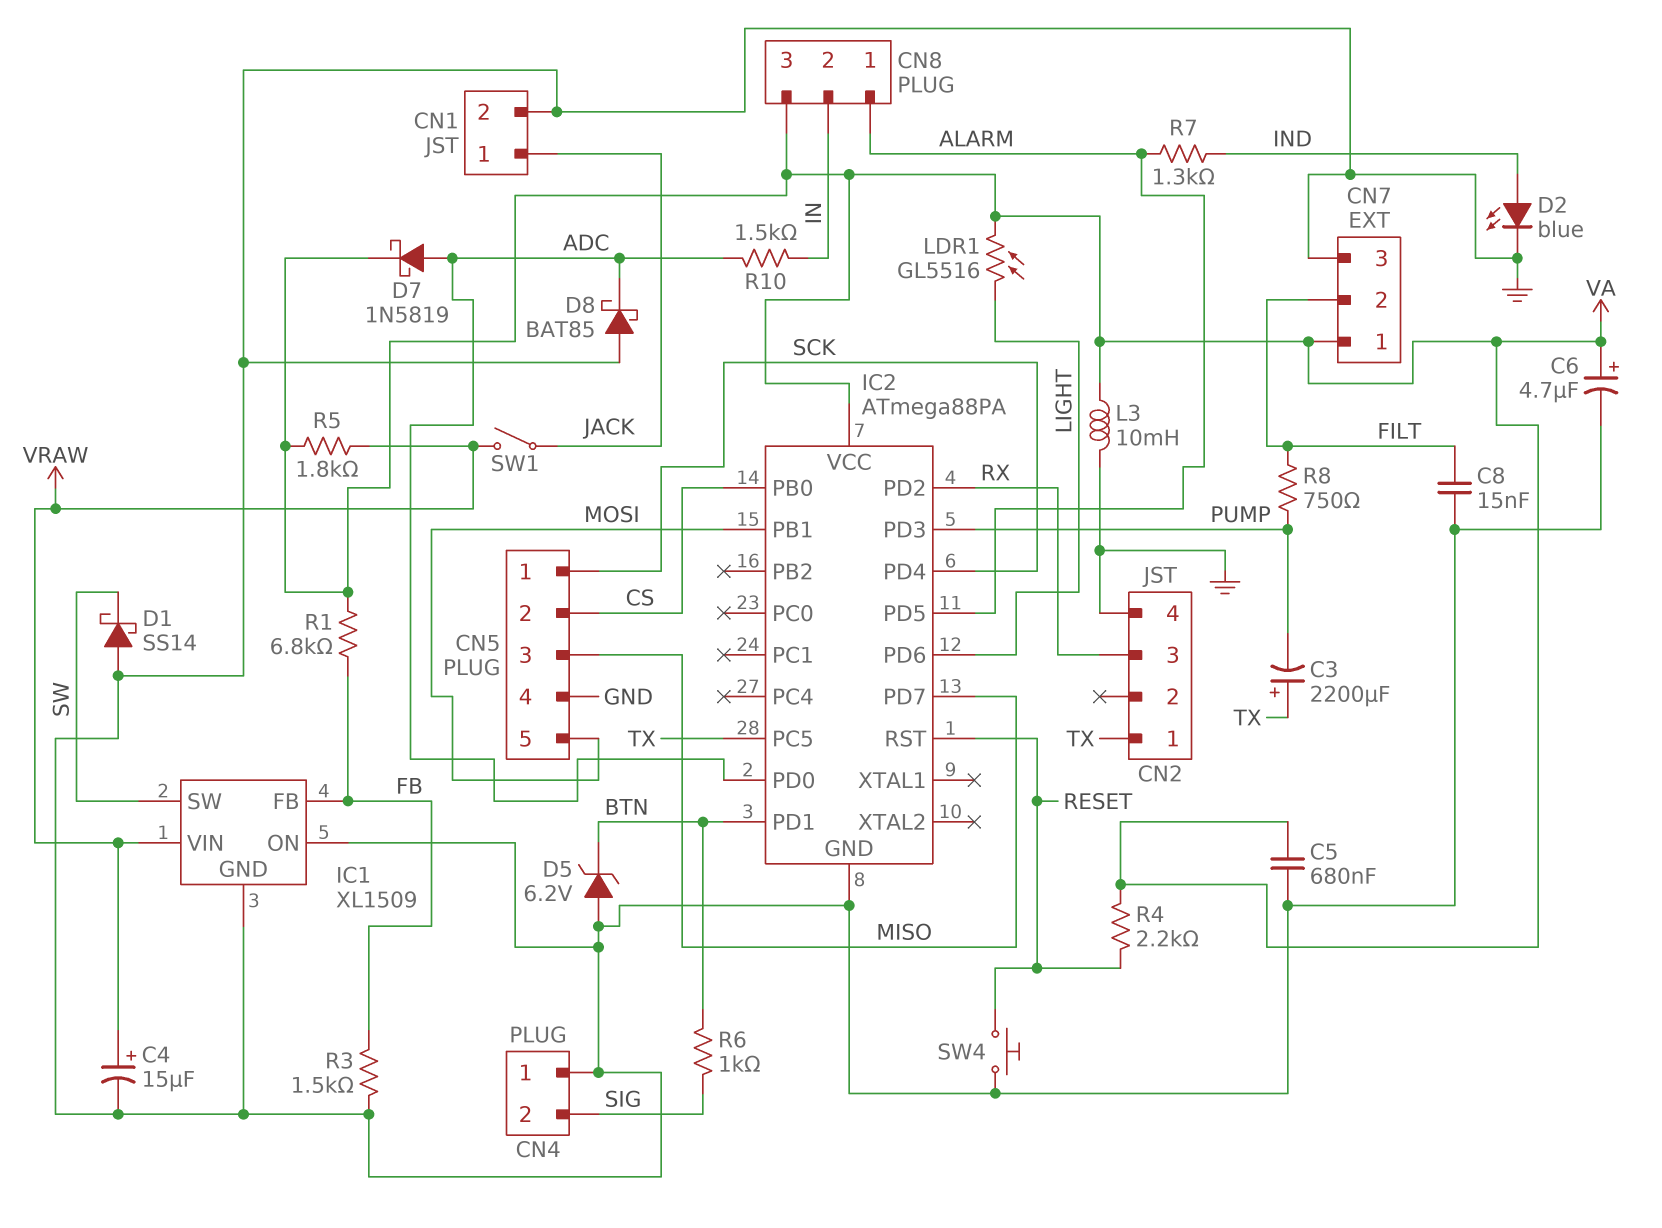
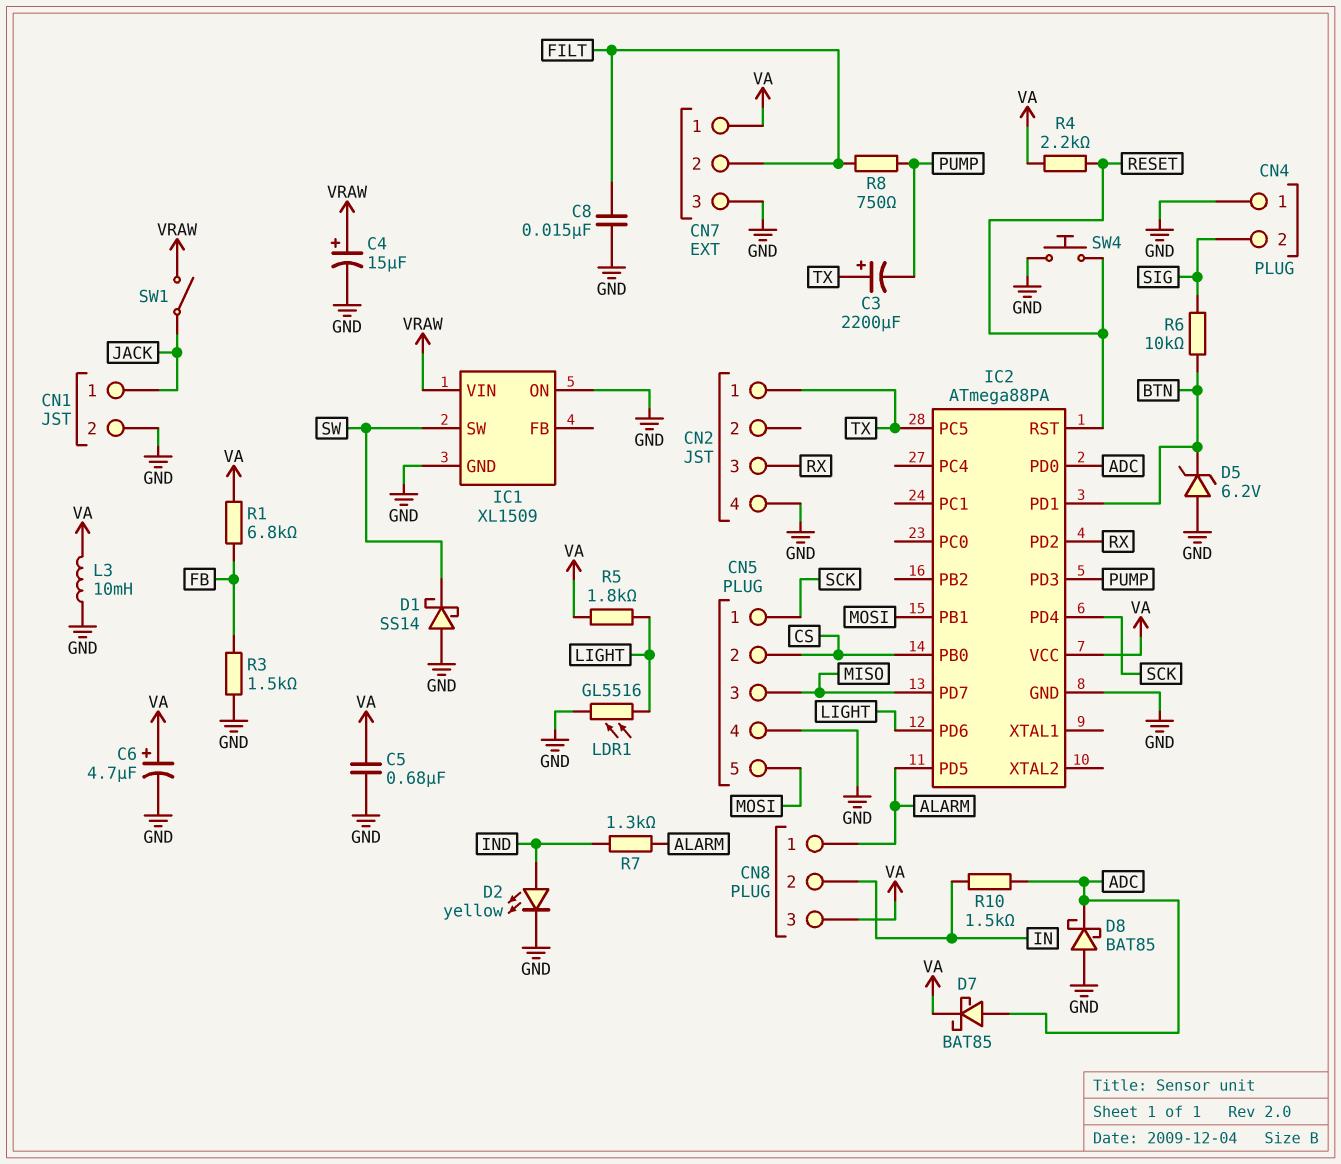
D2: LED blue (A IND, K GND) -> LED yellow (A IND, K GND)
D7: schottky 1N5819 (A ADC, K VA) -> schottky BAT85 (A ADC, K VA)
IC1 pin FB: FB -> none
LDR1: GL5516 (LIGHT, VA) -> GL5516 (GND, LIGHT)
R5: 1.8k (VA, VRAW) -> 1.8k (LIGHT, VA)
R6: 1k (BTN, SIG) -> 10k (BTN, SIG)

